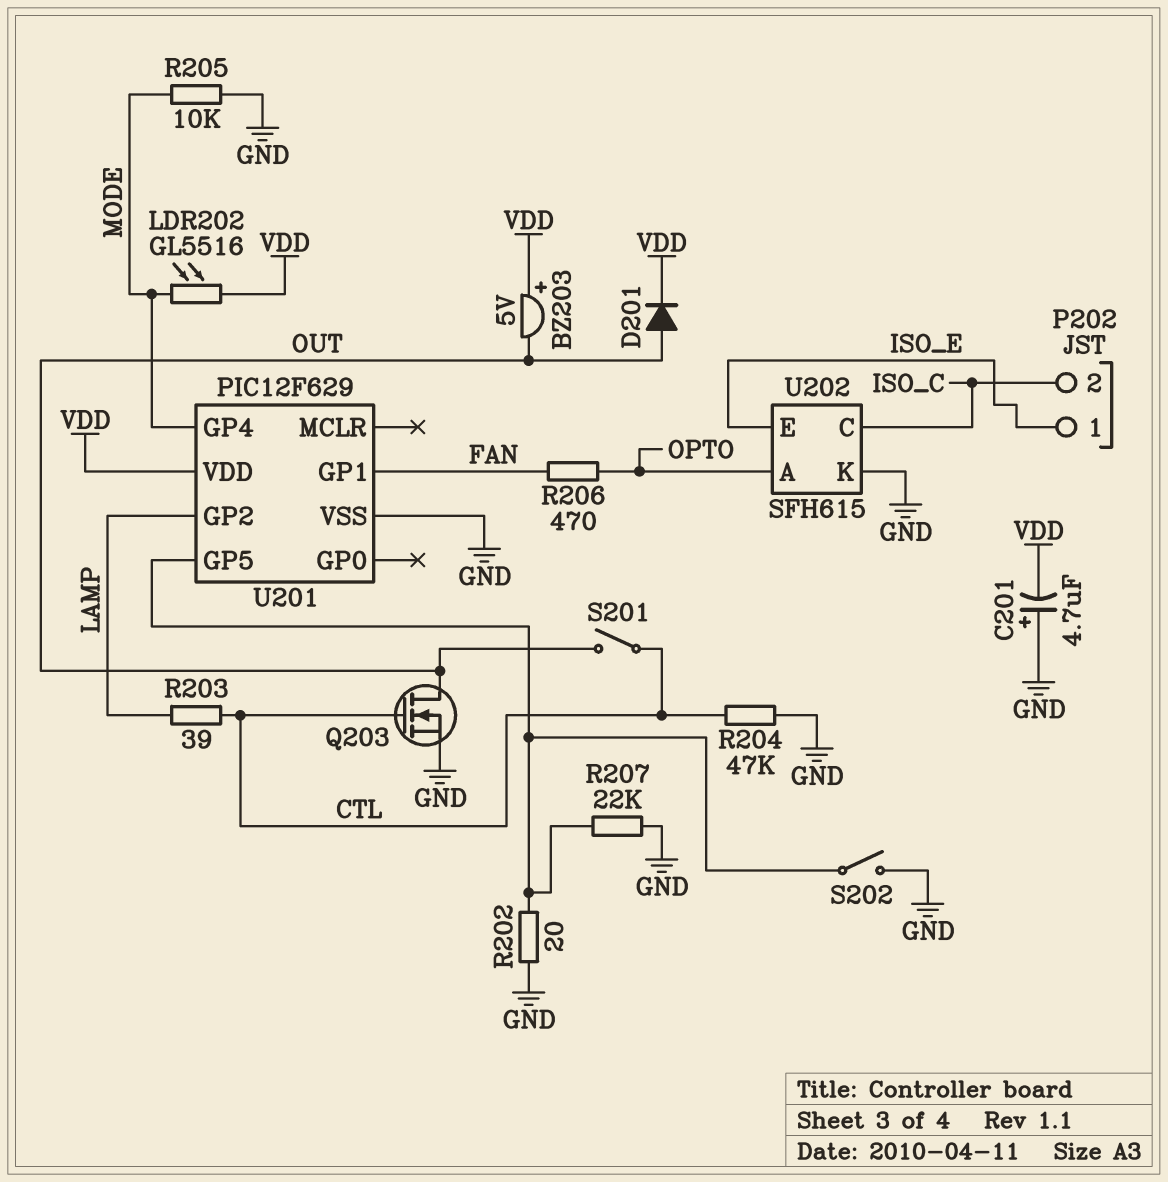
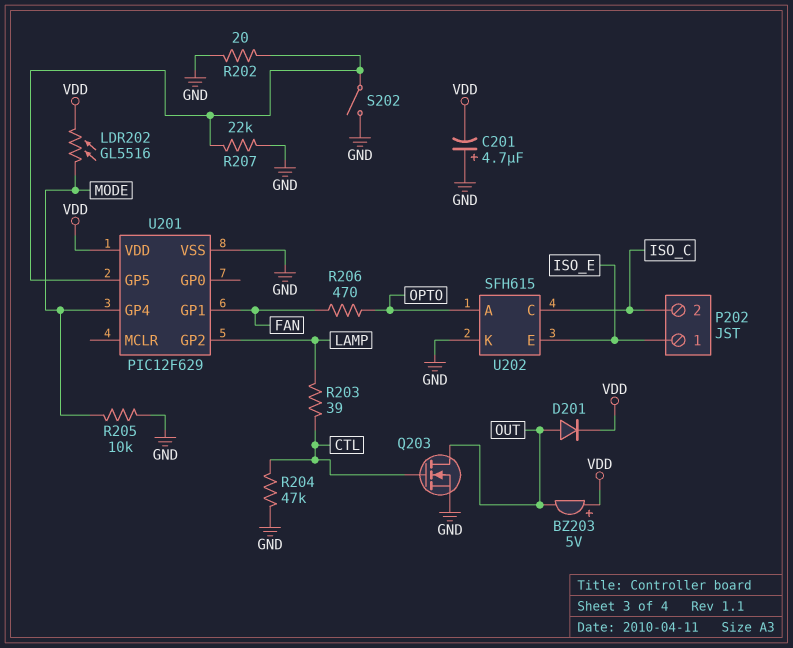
S201: switch (CTL, OUT) -> none

